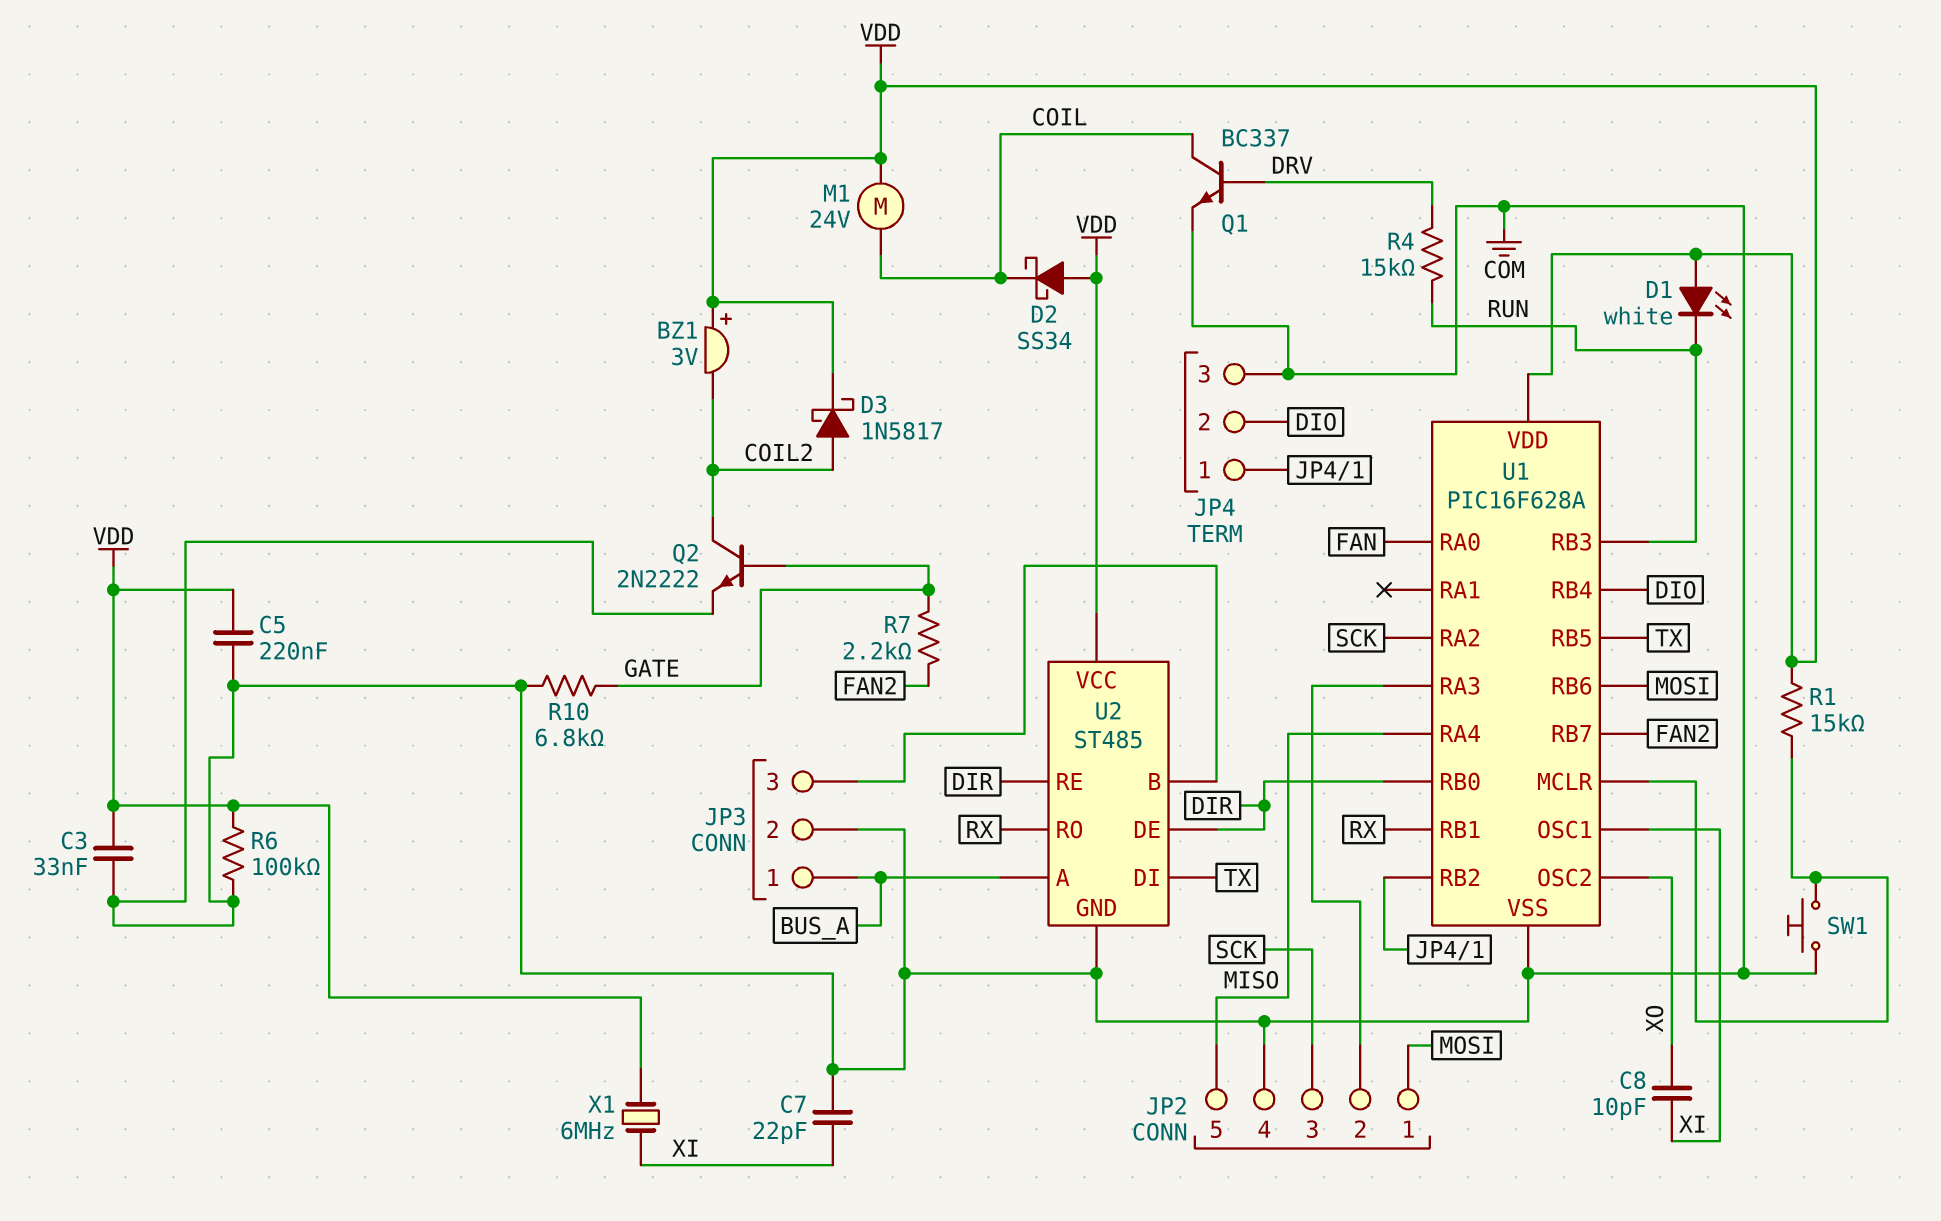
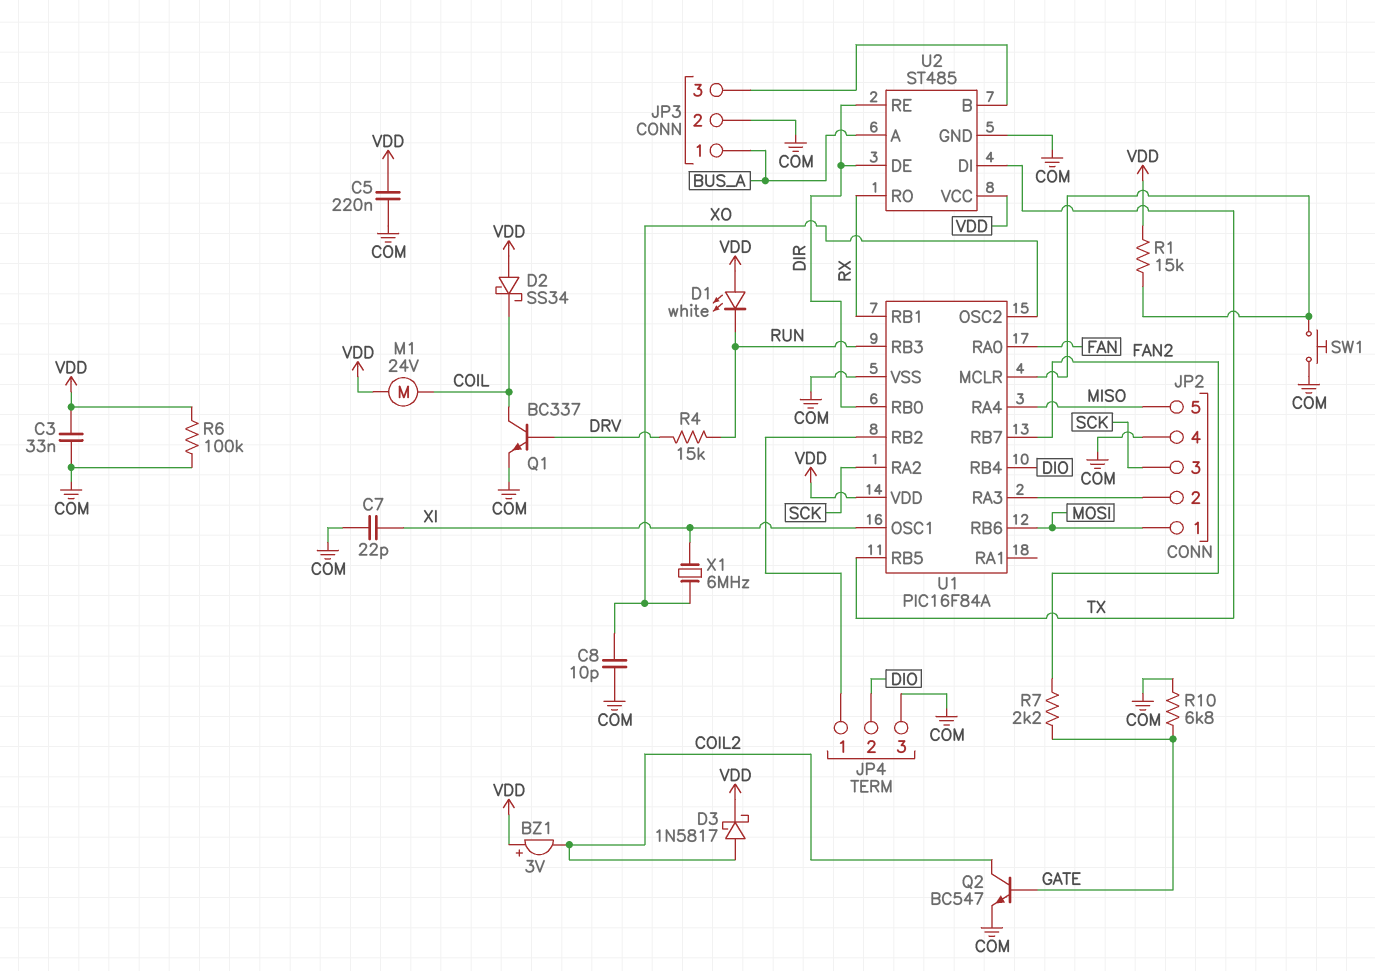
C8: 10pF (XI, XO) -> 10pF (COM, XO)
Q2: NPN 2N2222 (B GATE, C COIL2, E COM) -> NPN BC547 (B GATE, C COIL2, E COM)
U1: PIC16F628A -> PIC16F84A
X1: 6MHz (VDD, XI) -> 6MHz (XI, XO)

